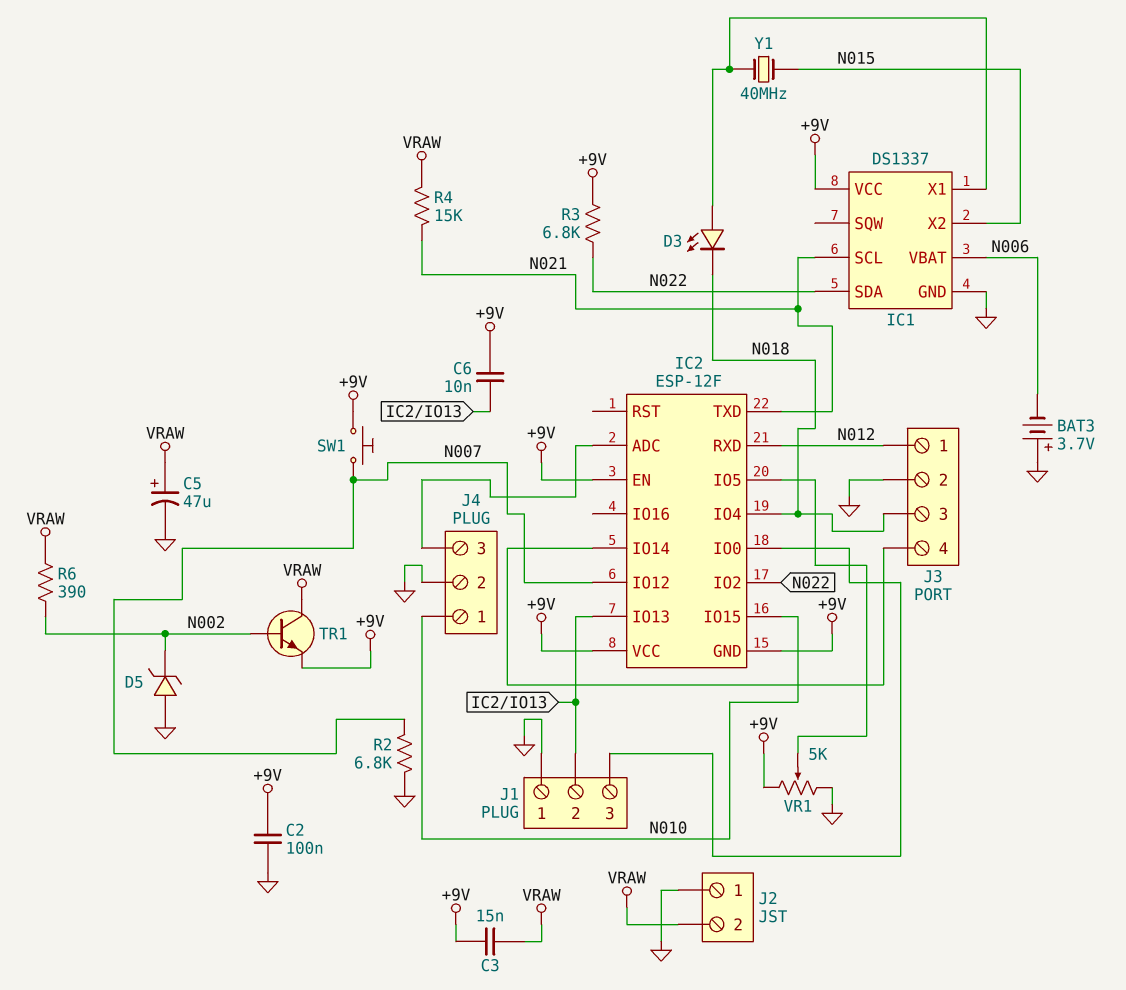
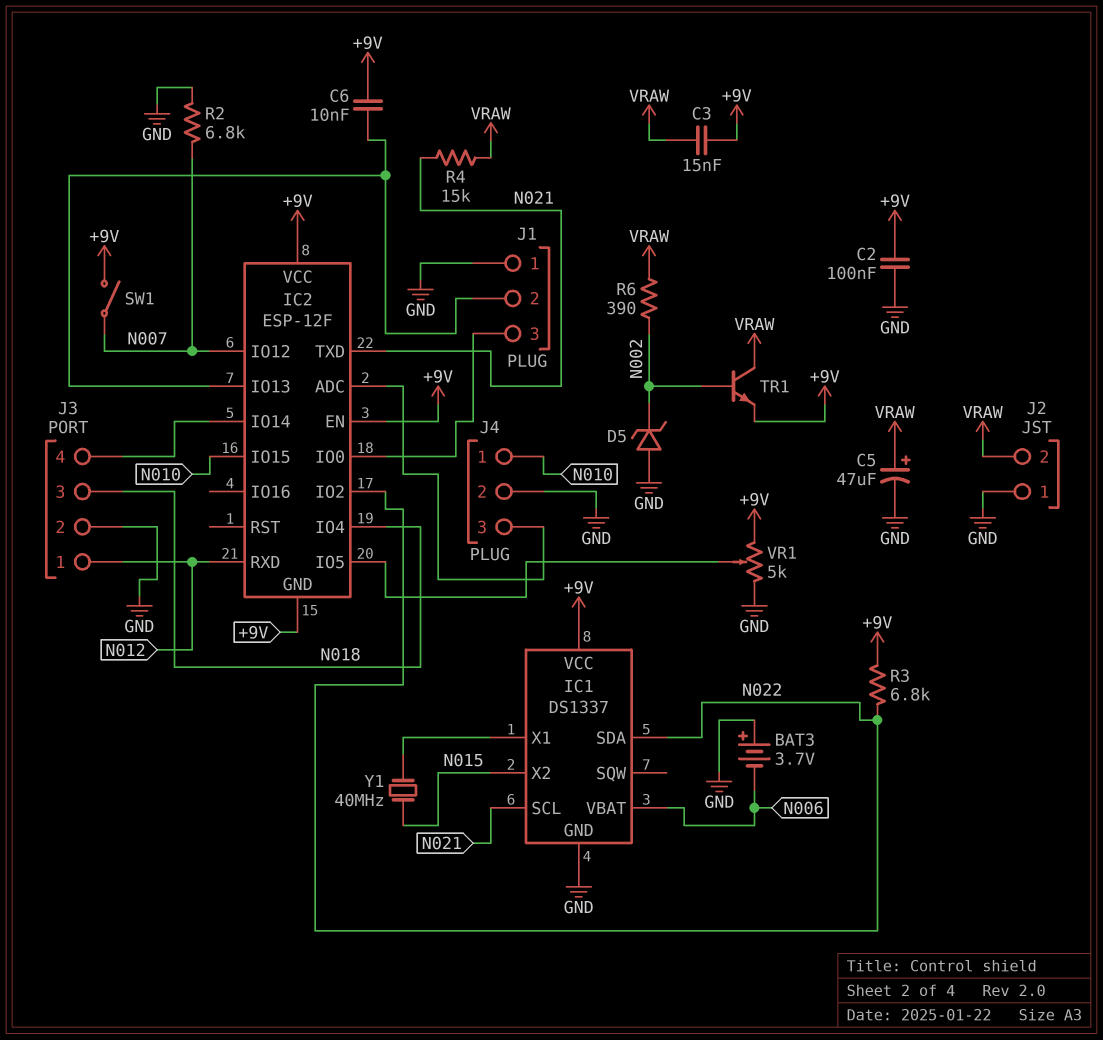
D3: LED (A IC1/X1, K N018) -> none
SW1: button (+9V, N007) -> switch (+9V, N007)

